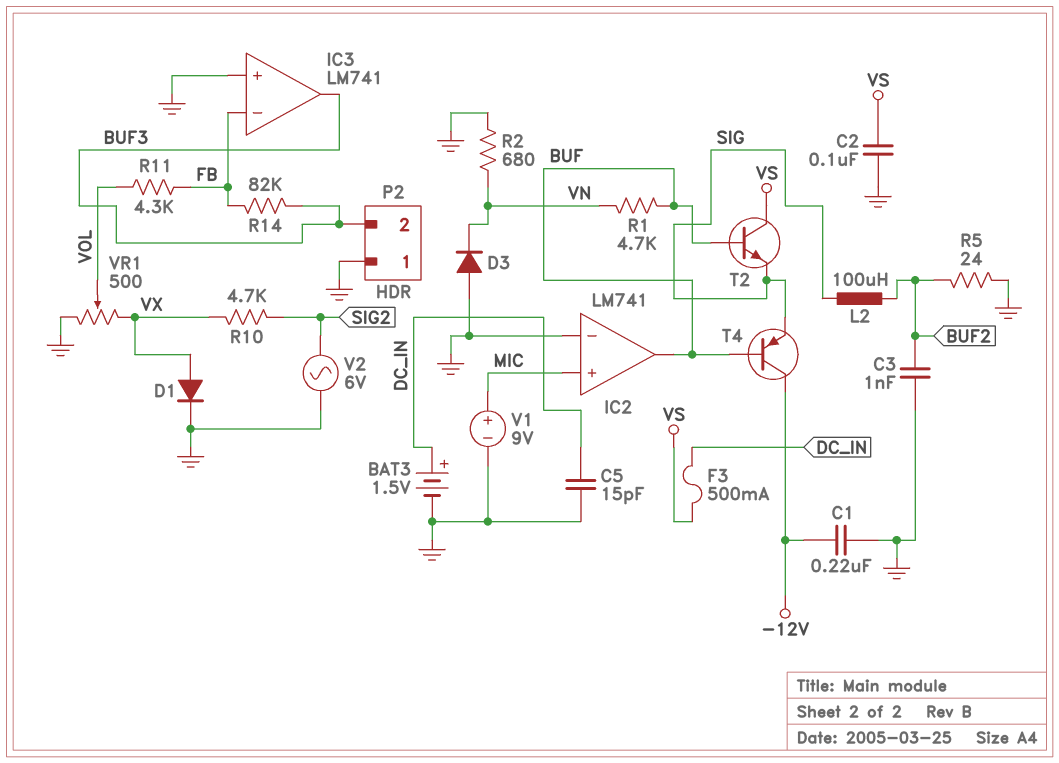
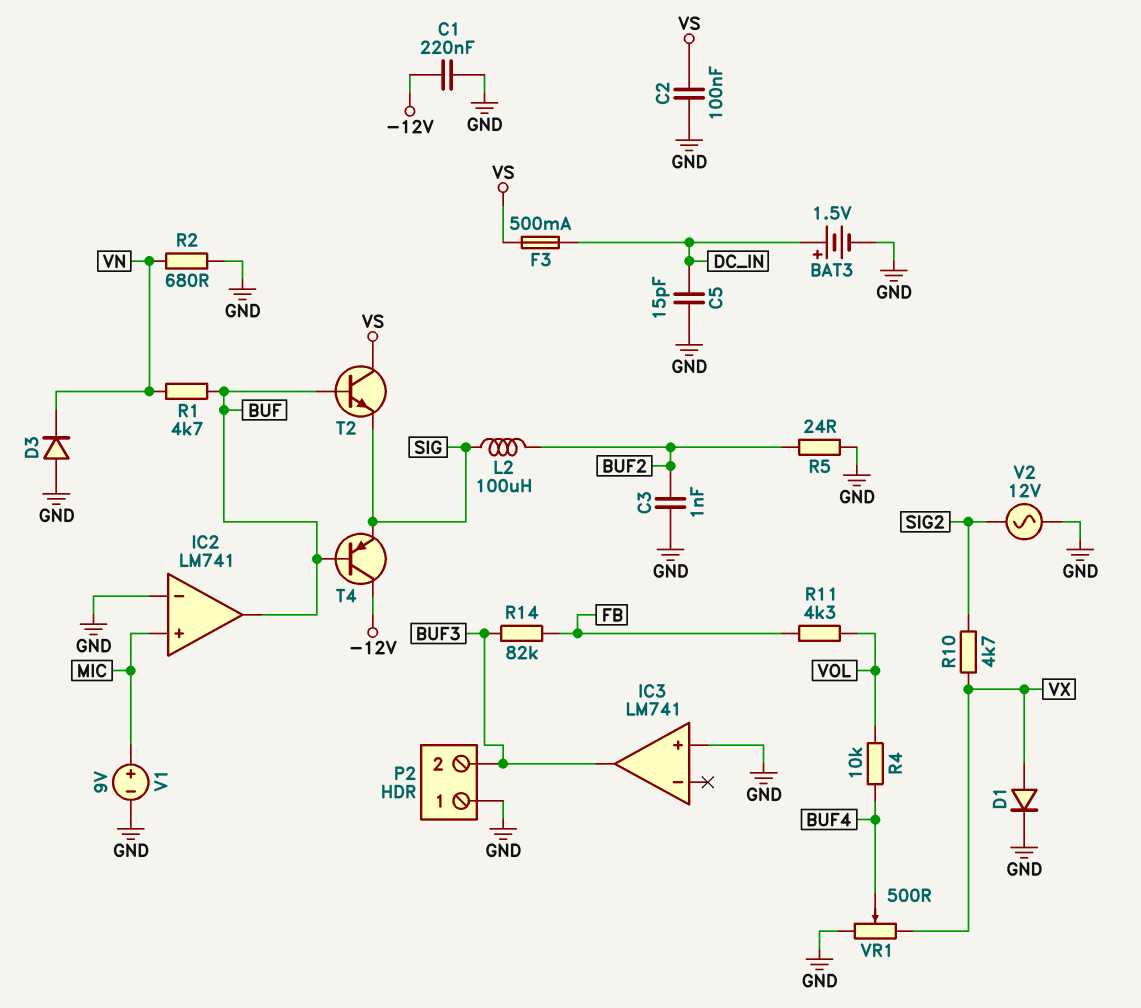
IC3 pin in-: FB -> none
R4: none -> 10k (BUF4, VOL)
V2: AC 6V (GND, SIG2) -> AC 12V (GND, SIG2)
VR1: 500 (GND, VX, wiper VOL) -> 500 (GND, VX, wiper BUF4)

